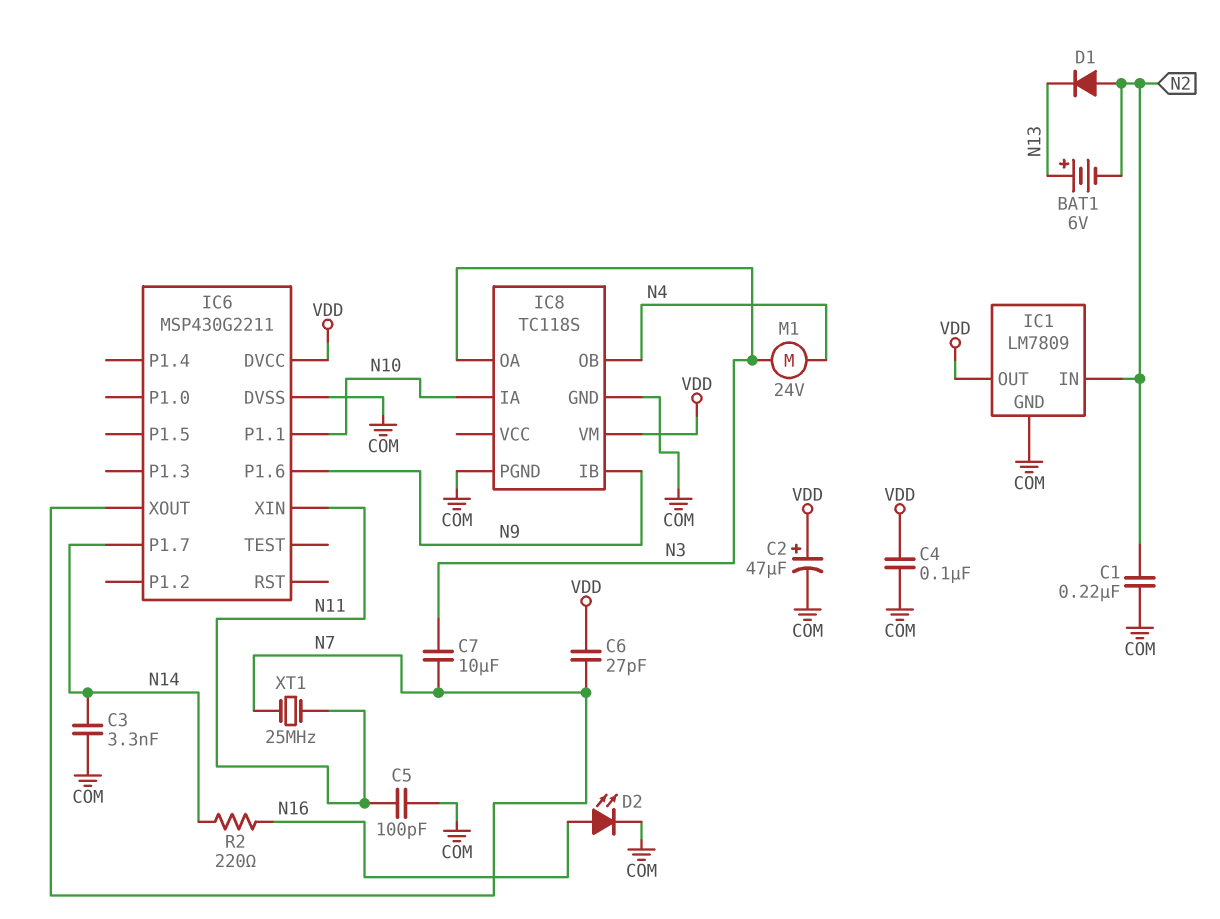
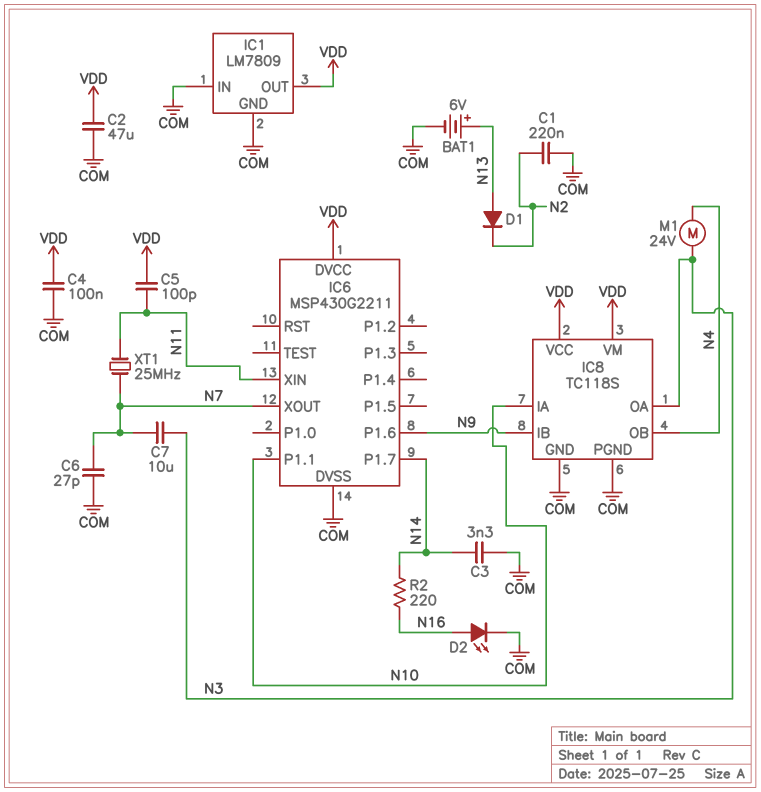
BAT1: 6V (plus N13, minus N2) -> 6V (plus N13, minus COM)
C2: 47uF (plus VDD, minus COM) -> 47uF (COM, VDD)
C5: 100pF (COM, N11) -> 100pF (N11, VDD)
C6: 27pF (N7, VDD) -> 27pF (COM, N7)
D1: diode (A N2, K N13) -> diode (A N13, K N2)
IC1 pin IN: N2 -> COM
IC8 pin VCC: none -> VDD

